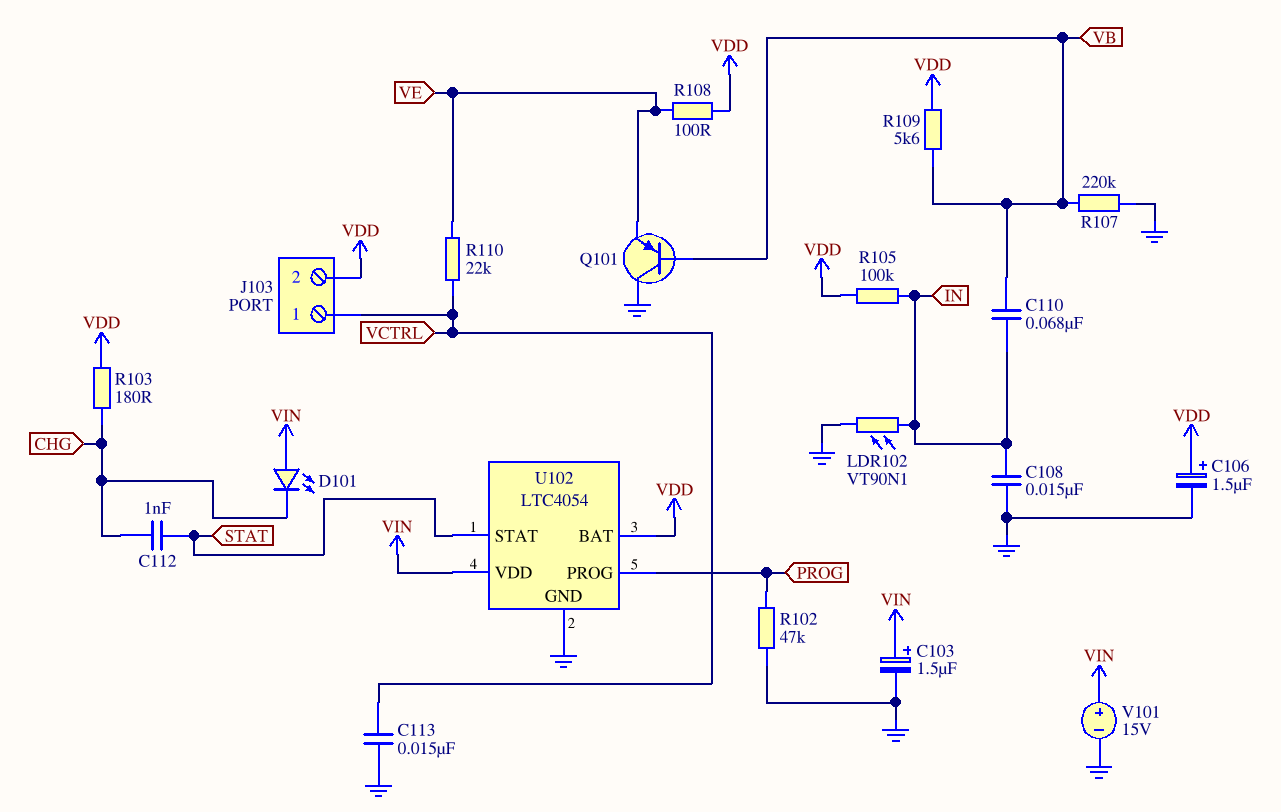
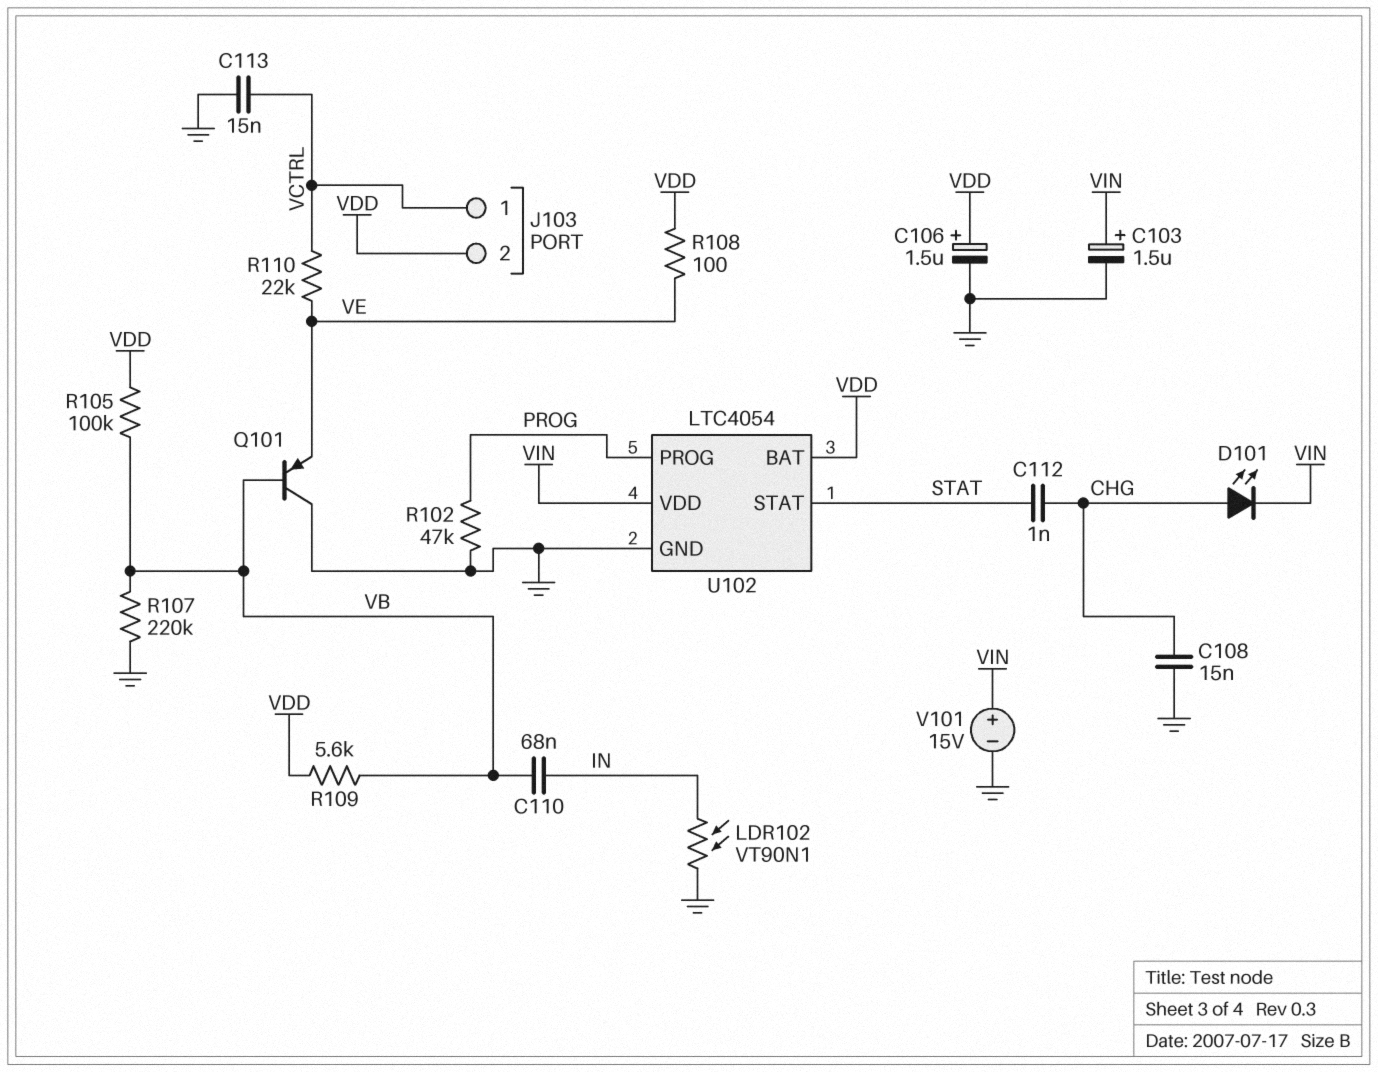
C108: 15nF (GND, IN) -> 15nF (CHG, GND)
D101: LED (A VIN, K CHG) -> LED (A CHG, K VIN)
R103: 180 (CHG, VDD) -> none
R105: 100k (IN, VDD) -> 100k (VB, VDD)

